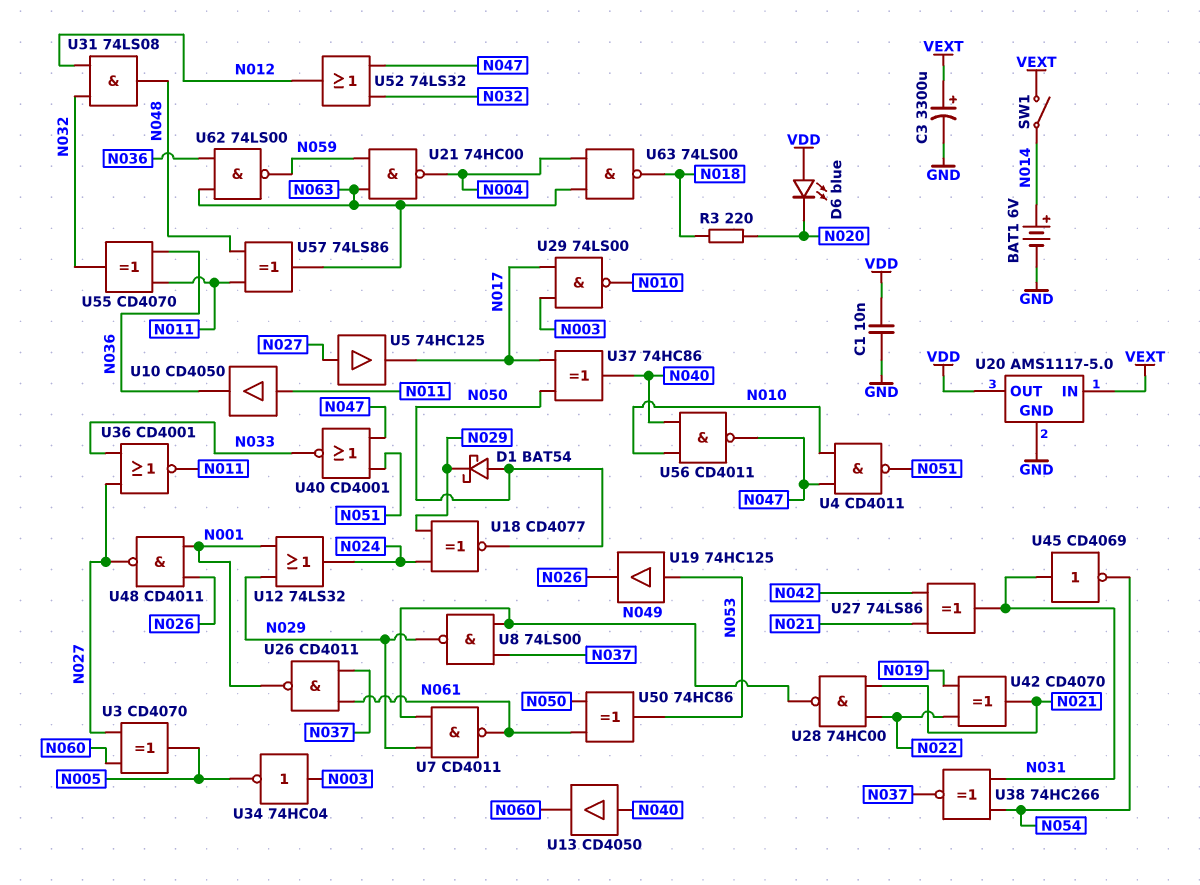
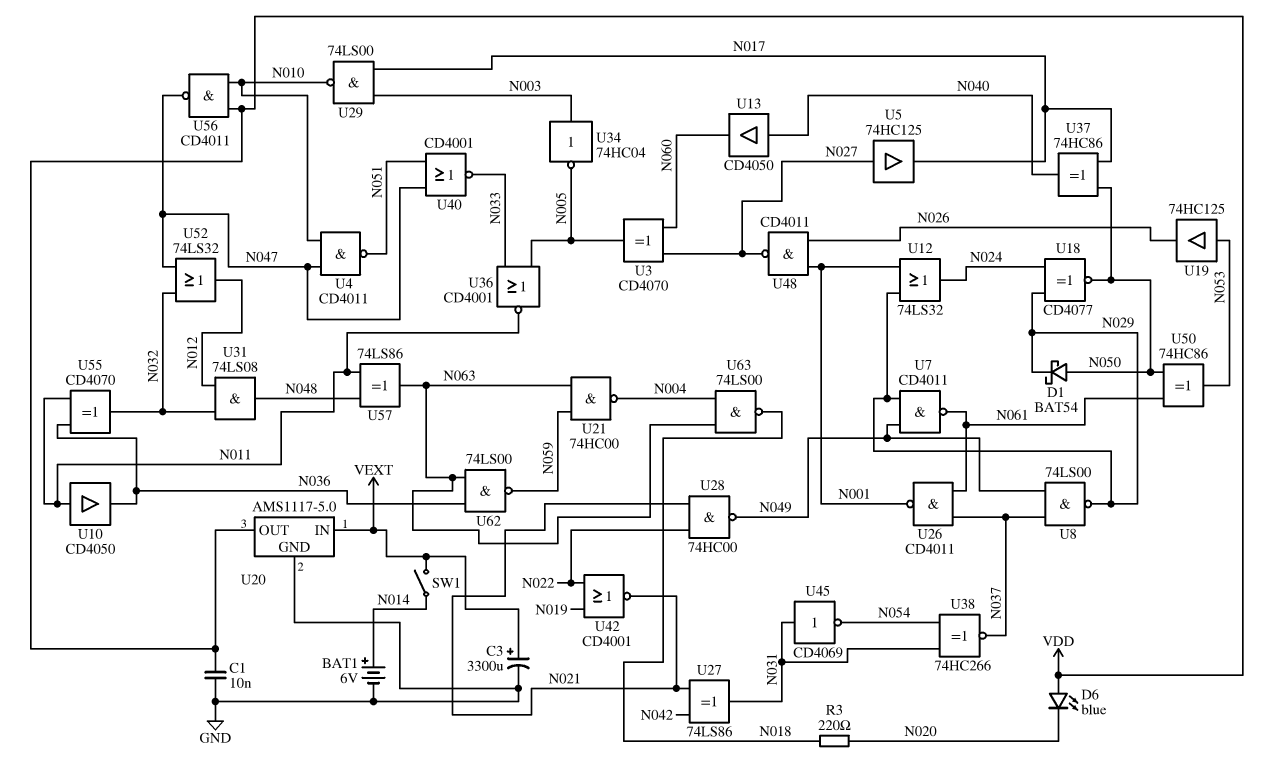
U36: NOR CD4001 (in N027, in N033, out N011) -> NOR CD4001 (in N005, in N033, out N011)
U42: XOR CD4070 (in N019, in N022, out N021) -> NOR CD4001 (in N019, in N022, out N021)
U56: NAND CD4011 (in N010, in N040, out N047) -> NAND CD4011 (in N010, in VDD, out N047)

